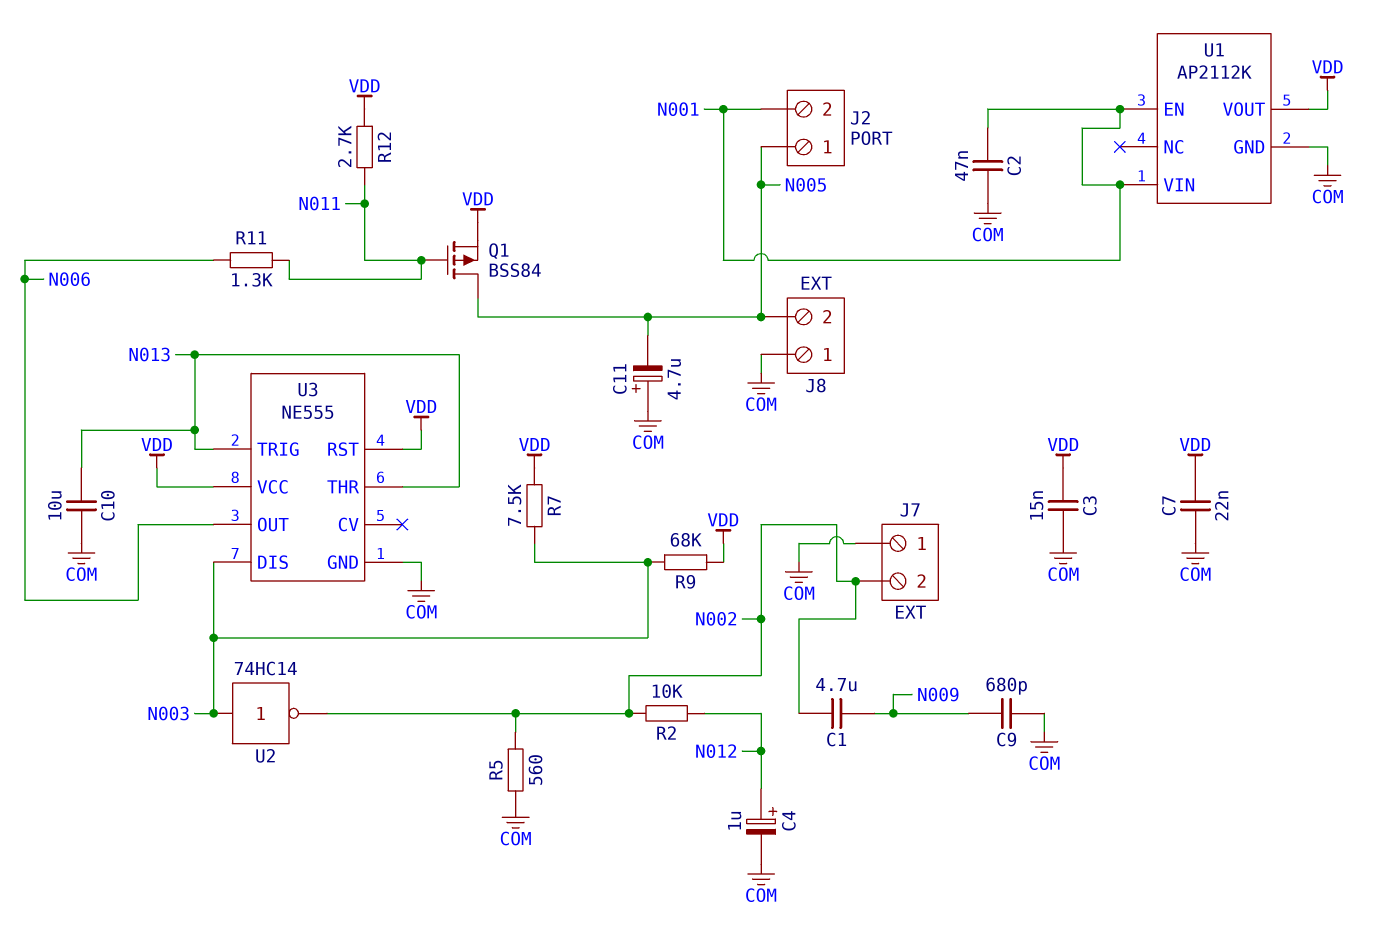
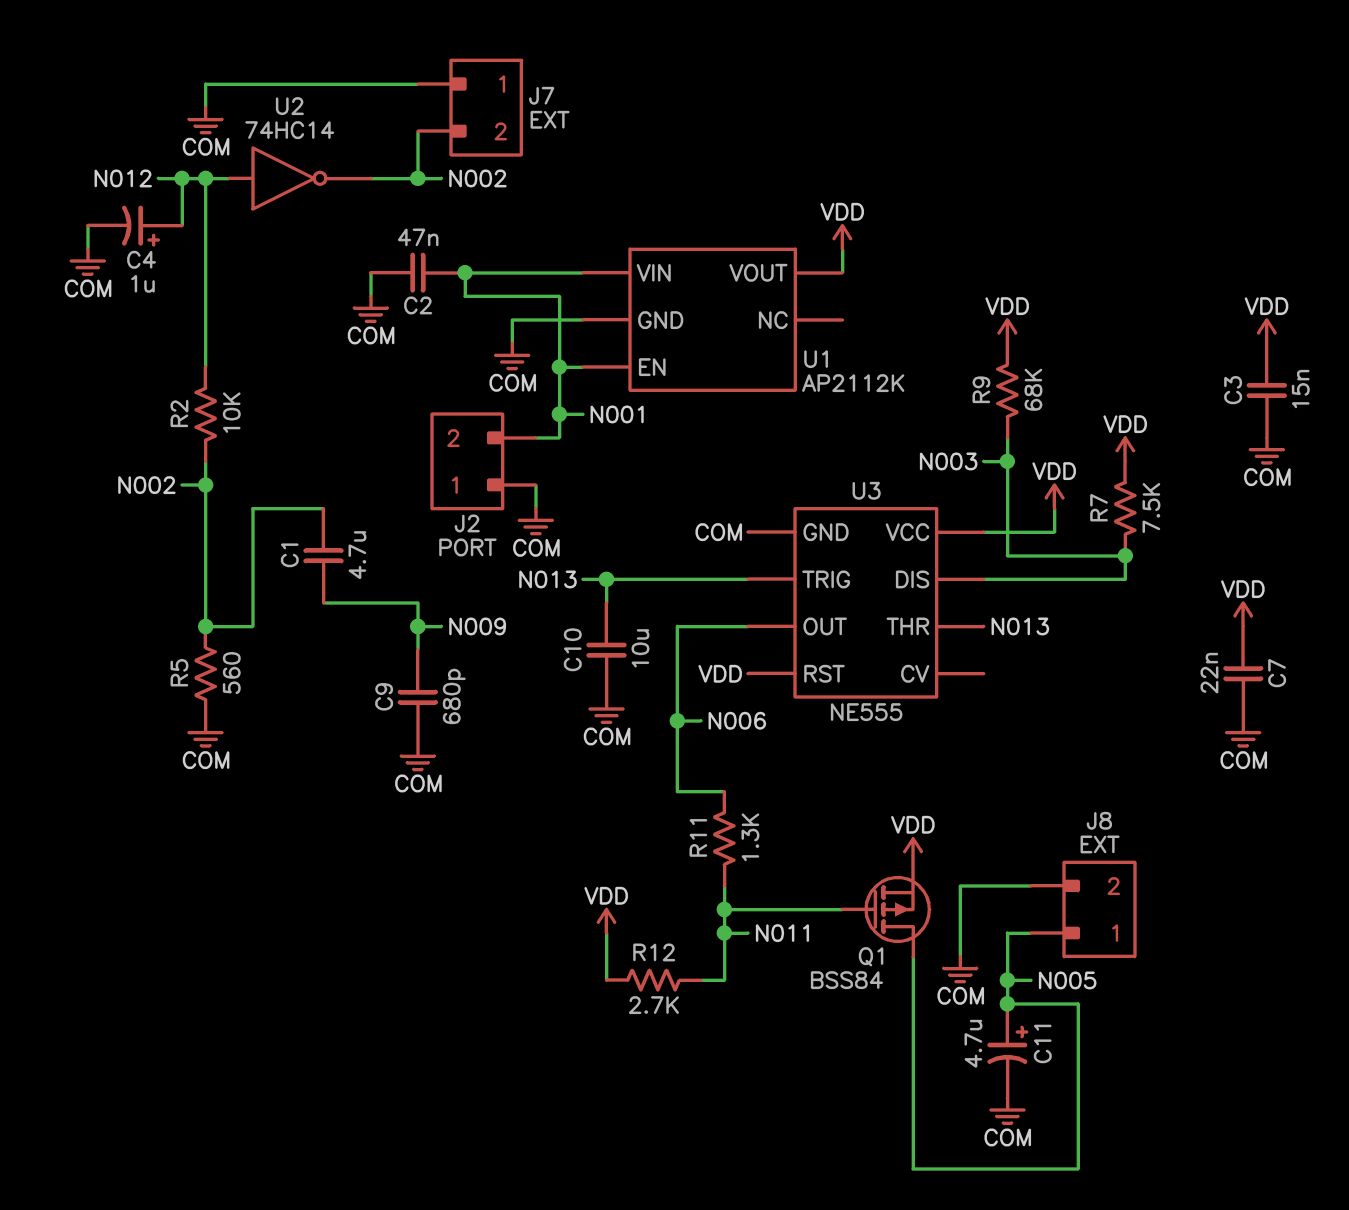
C11: 4.7uF (plus COM, minus N005) -> 4.7uF (plus N005, minus COM)
J2 pin 1: N005 -> COM
J8 pin 1: COM -> N005
J8 pin 2: N005 -> COM
U2: NOT 74HC14 (in N003, out N002) -> NOT 74HC14 (in N012, out N002)

